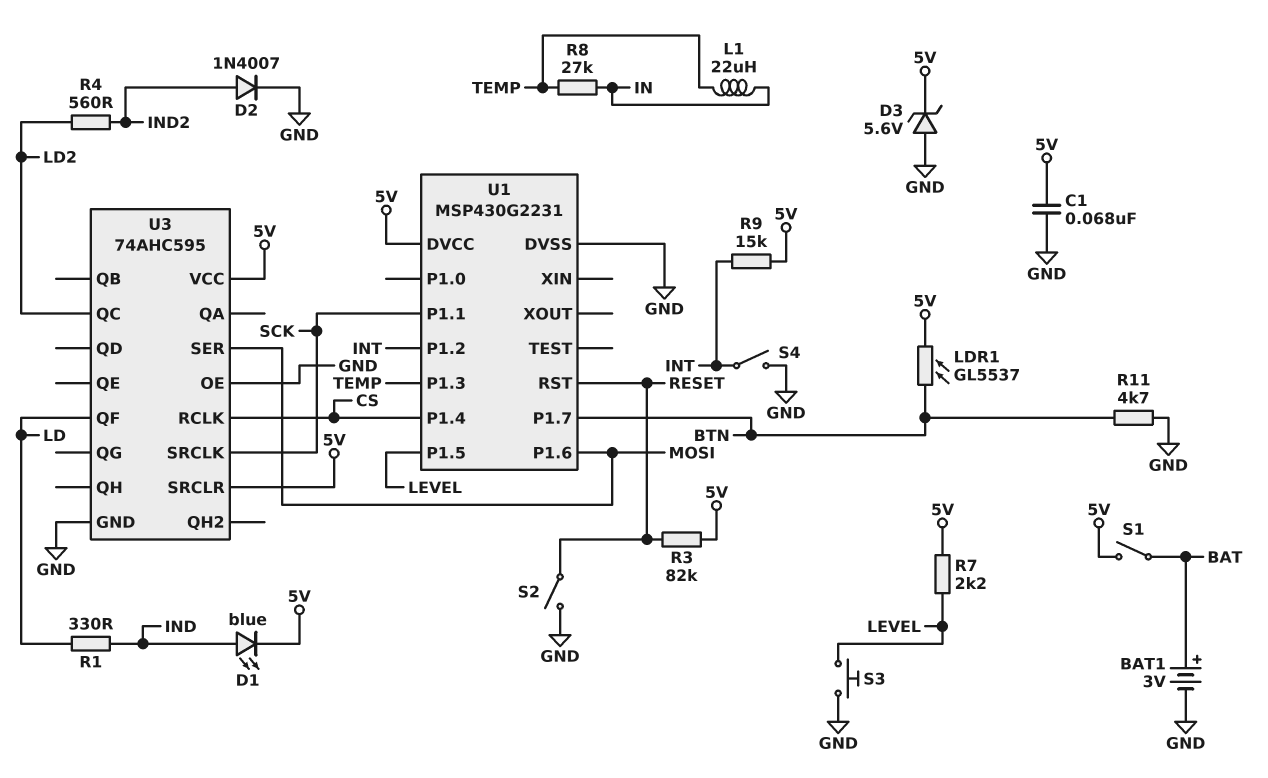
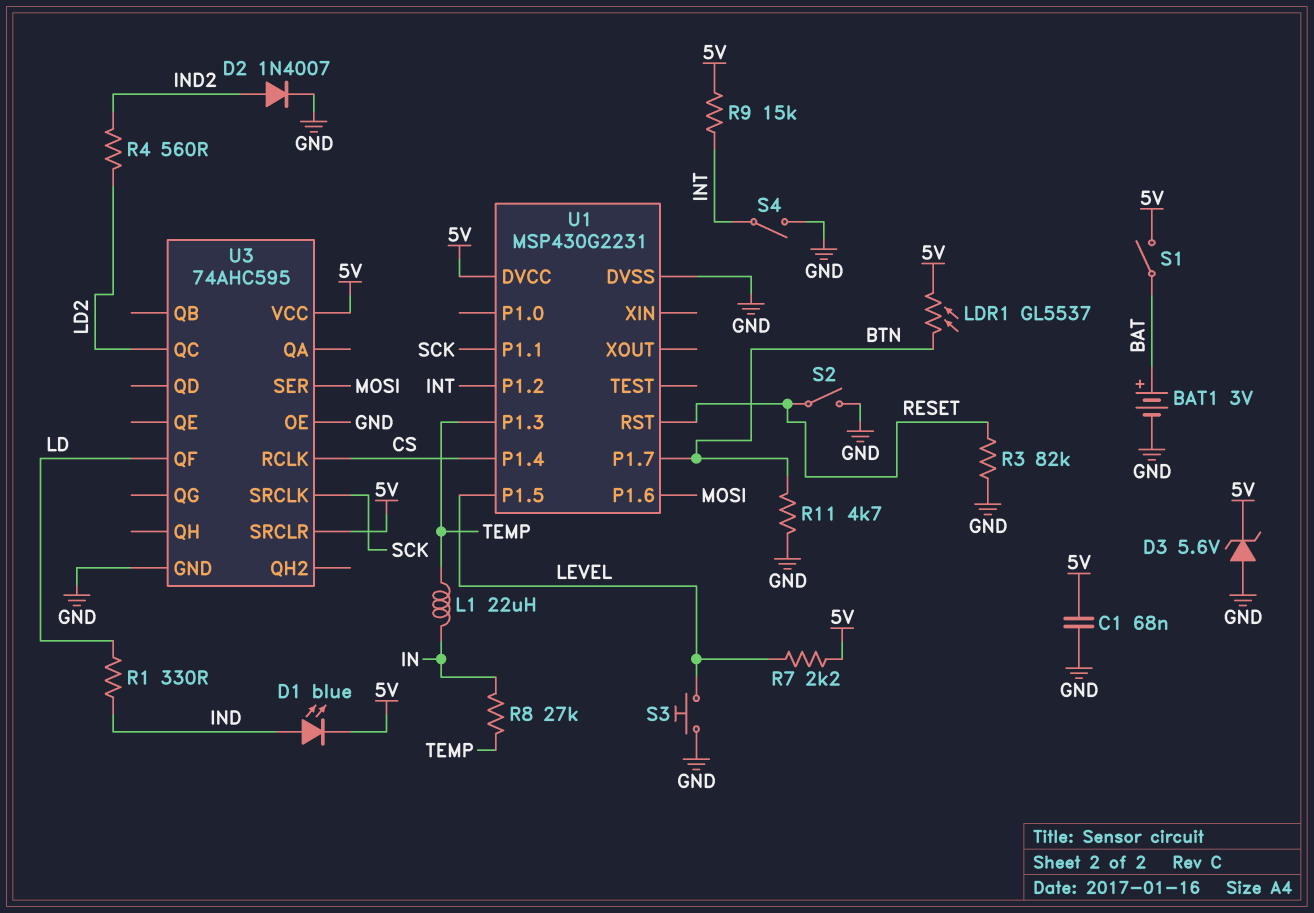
R3: 82k (5V, RESET) -> 82k (GND, RESET)

